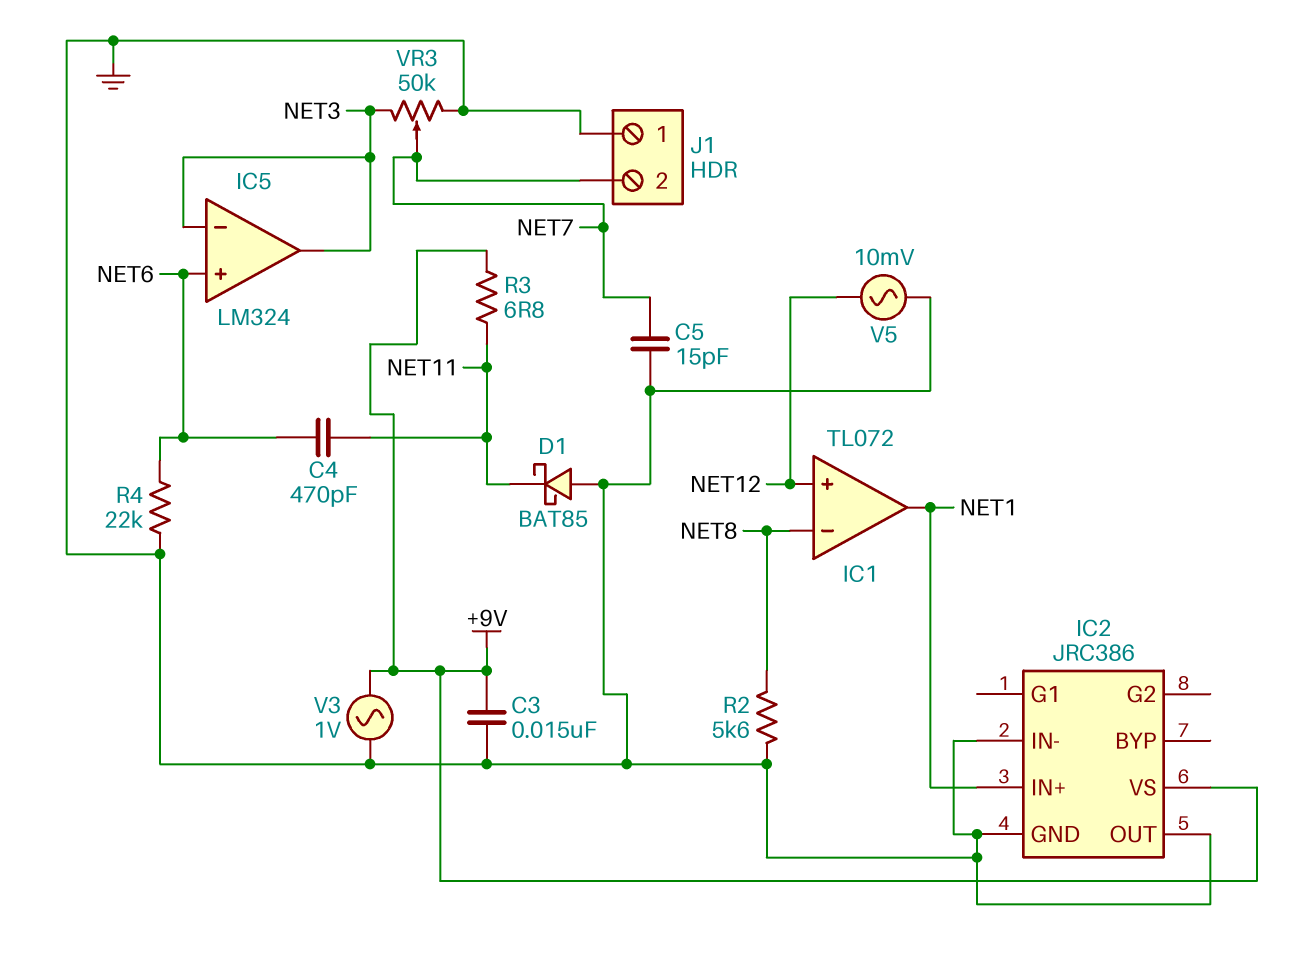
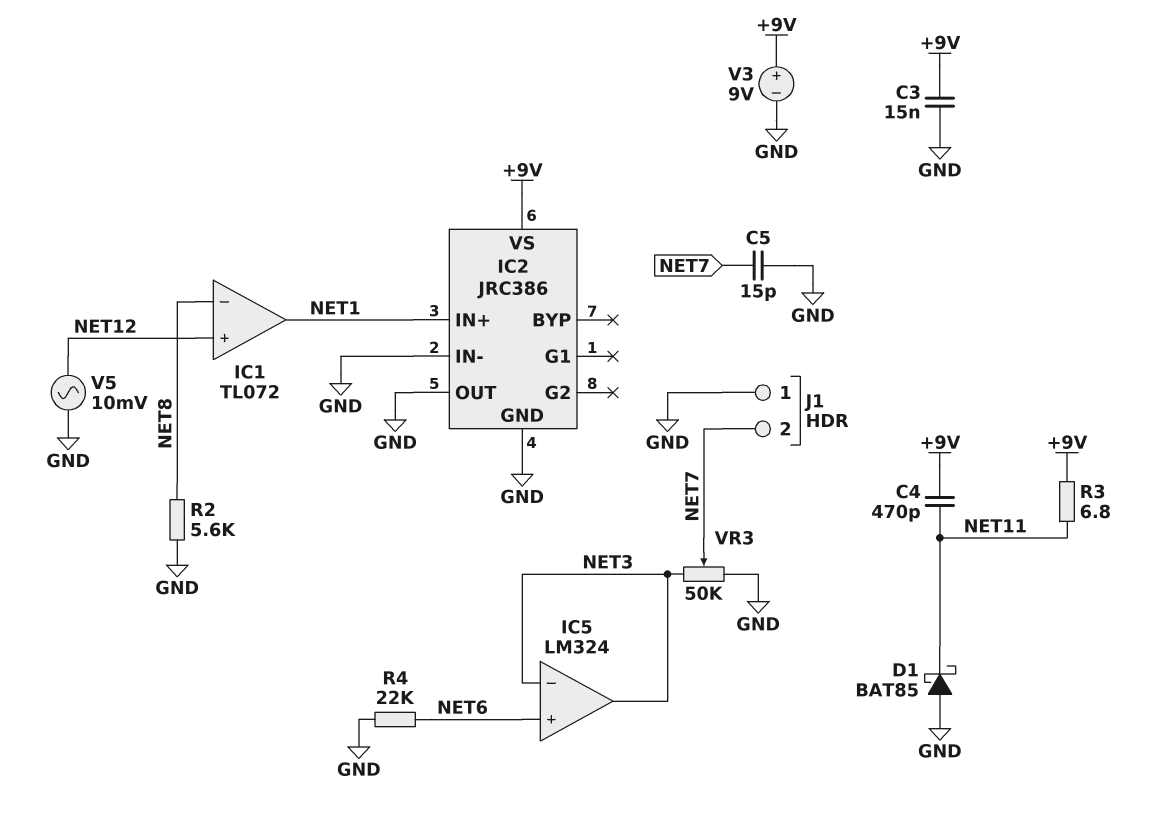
C4: 470pF (NET6, NET11) -> 470pF (+9V, NET11)
V3: AC 1V (+9V, GND) -> 9V (plus +9V, minus GND)

